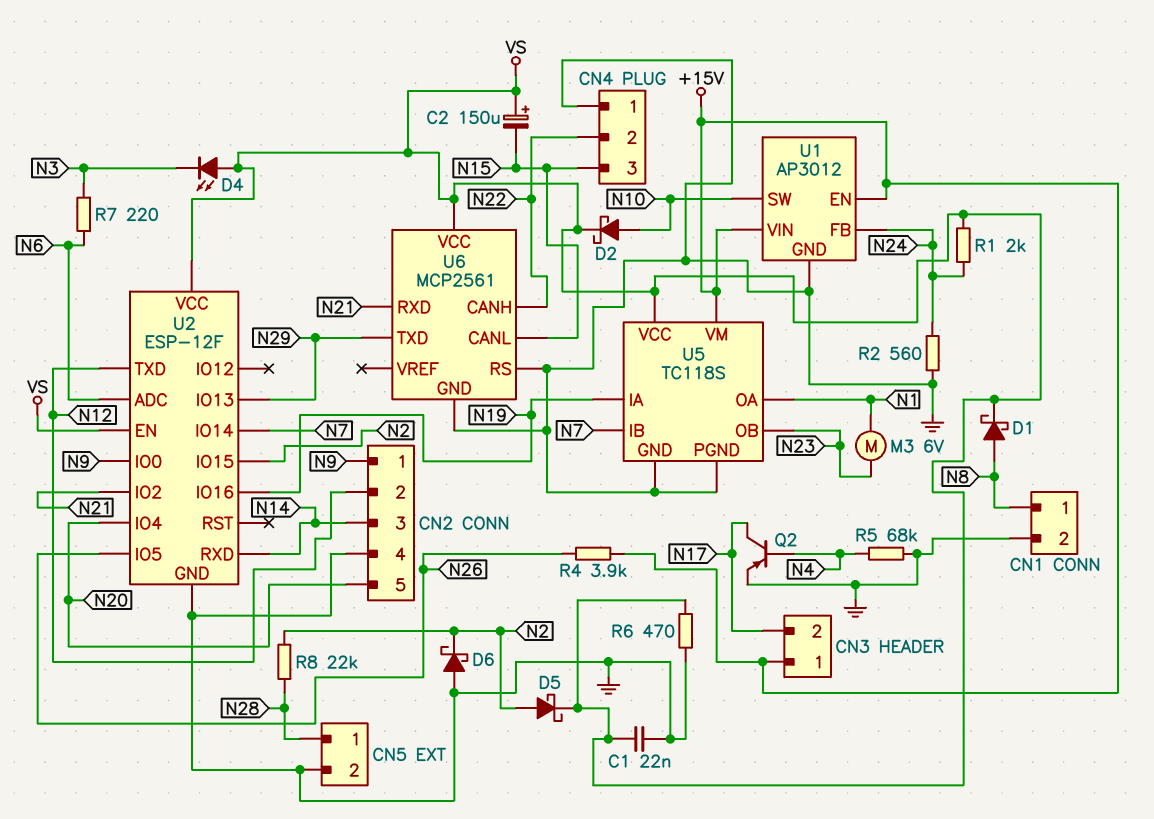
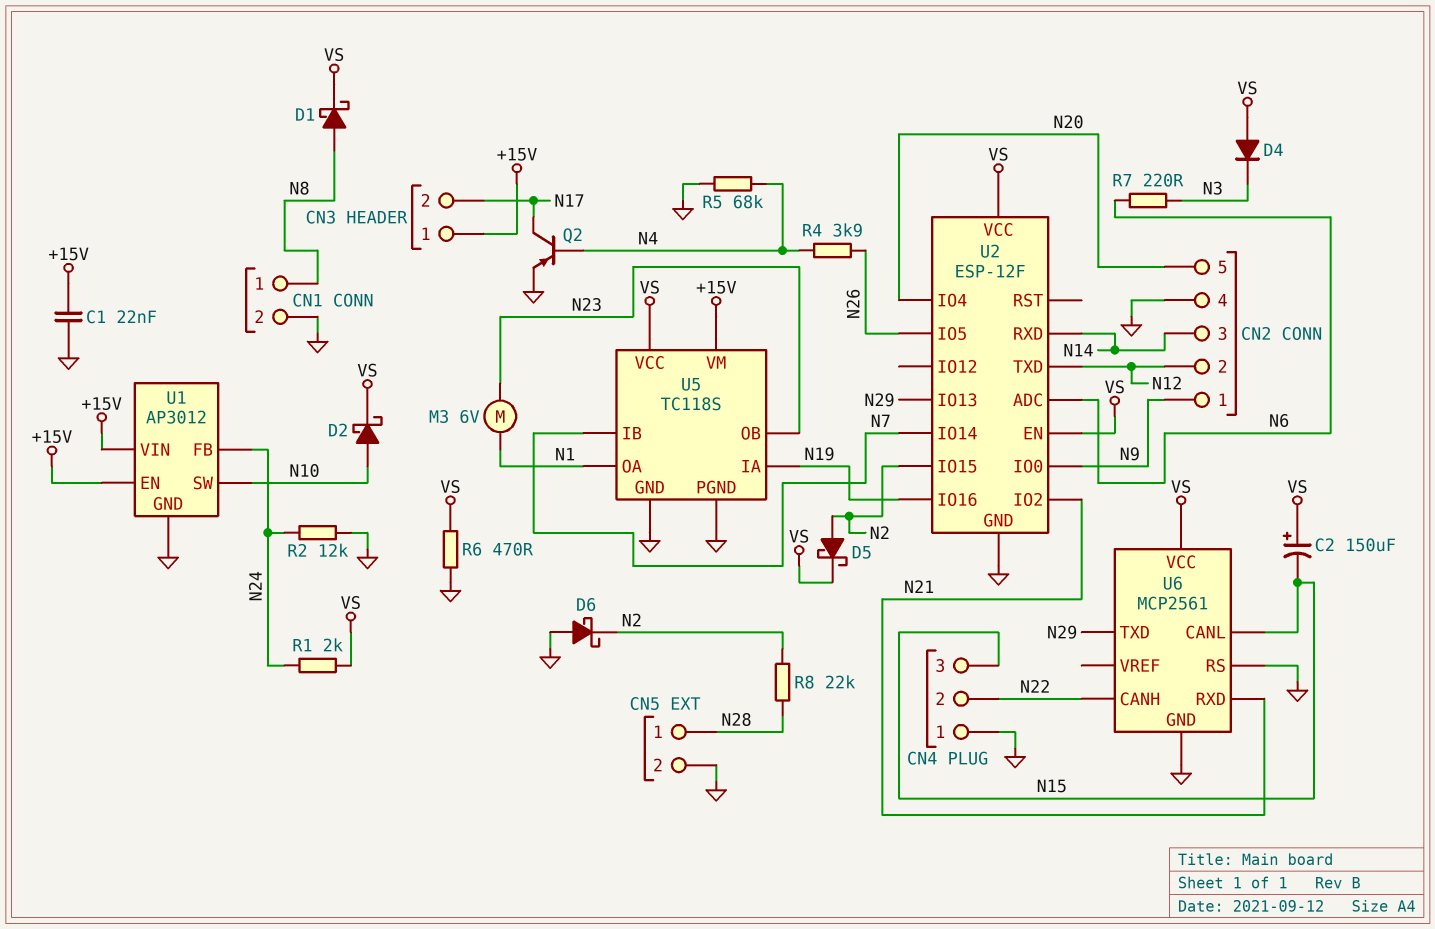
C1: 22nF (GND, VS) -> 22nF (+15V, GND)
D4: LED (A VS, K N3) -> diode (A VS, K N3)
R2: 560 (GND, N24) -> 12k (GND, N24)
R4: 3.9k (+15V, N26) -> 3.9k (N4, N26)

